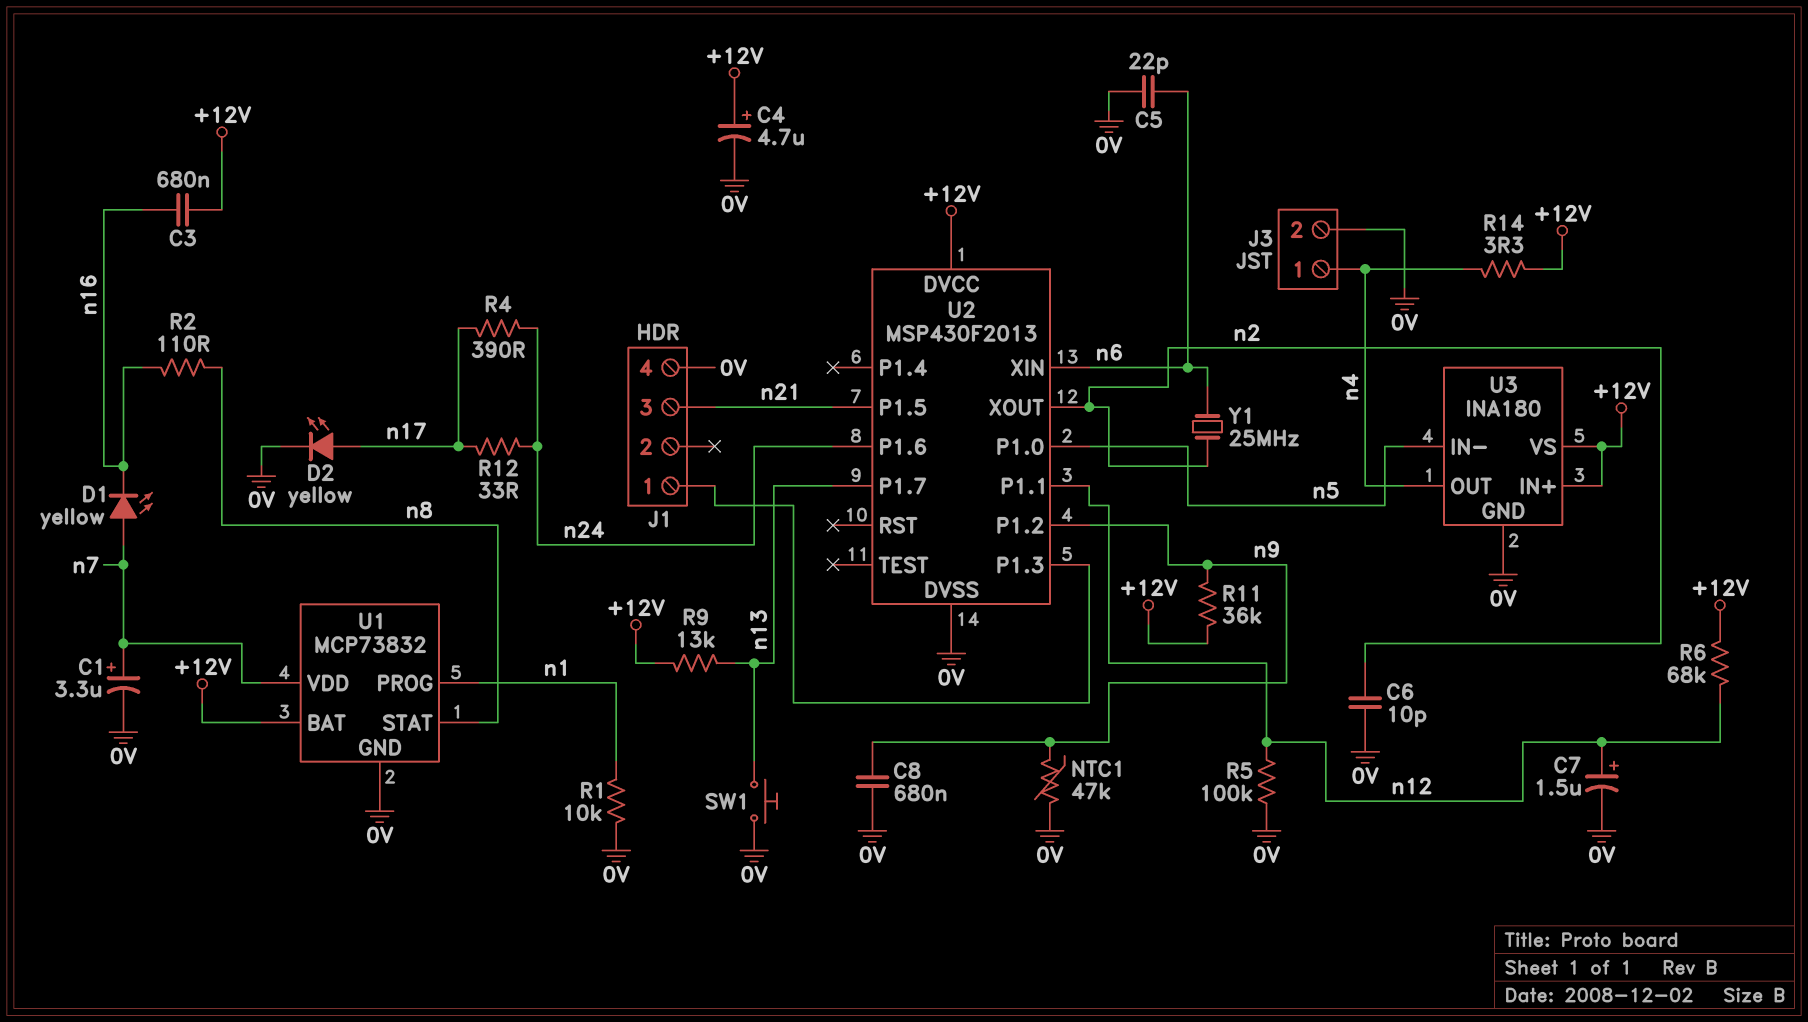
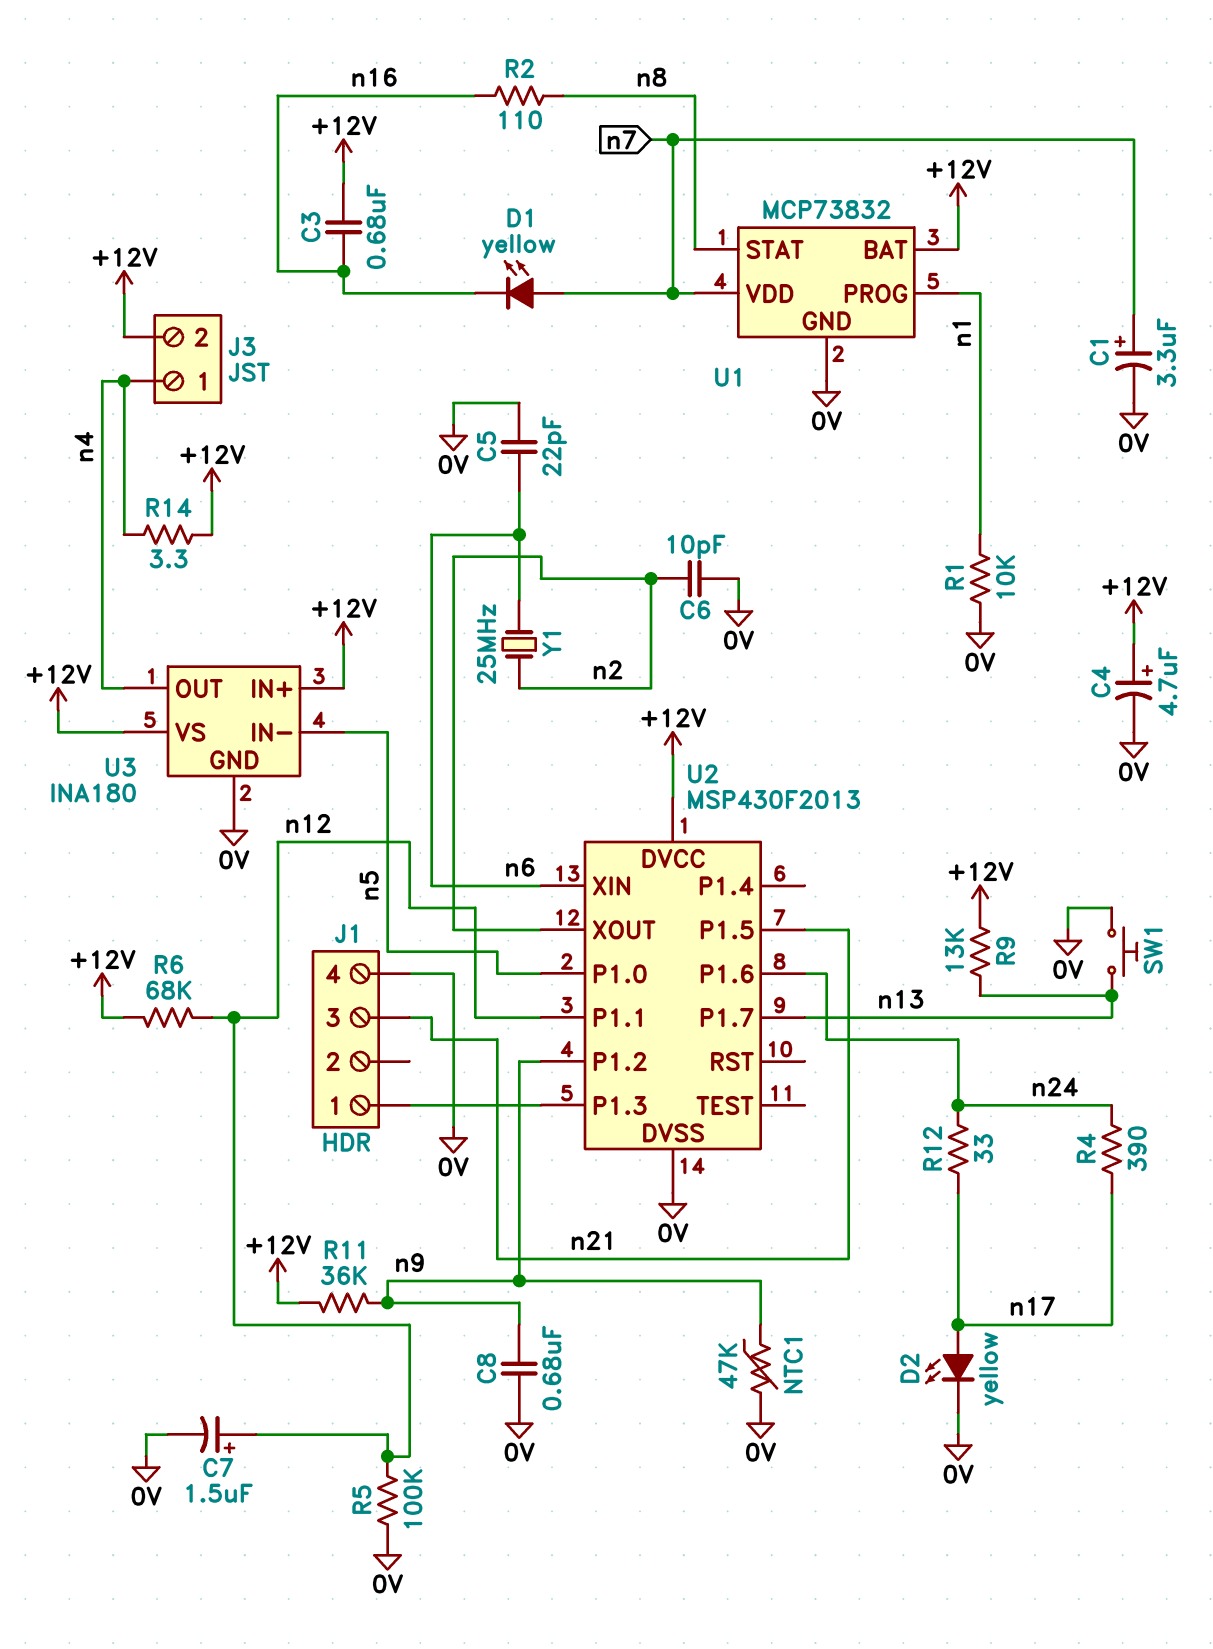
J3 pin 2: 0V -> +12V

